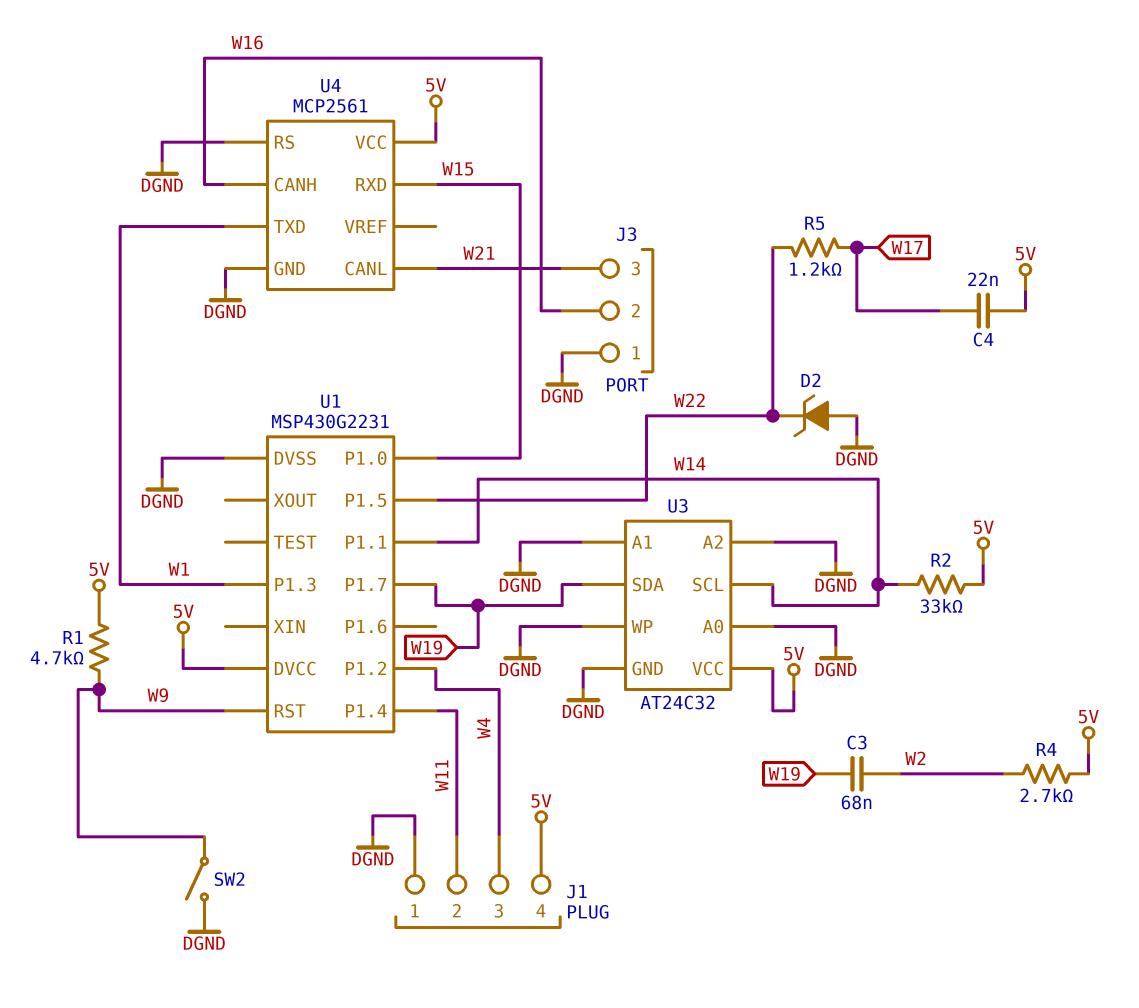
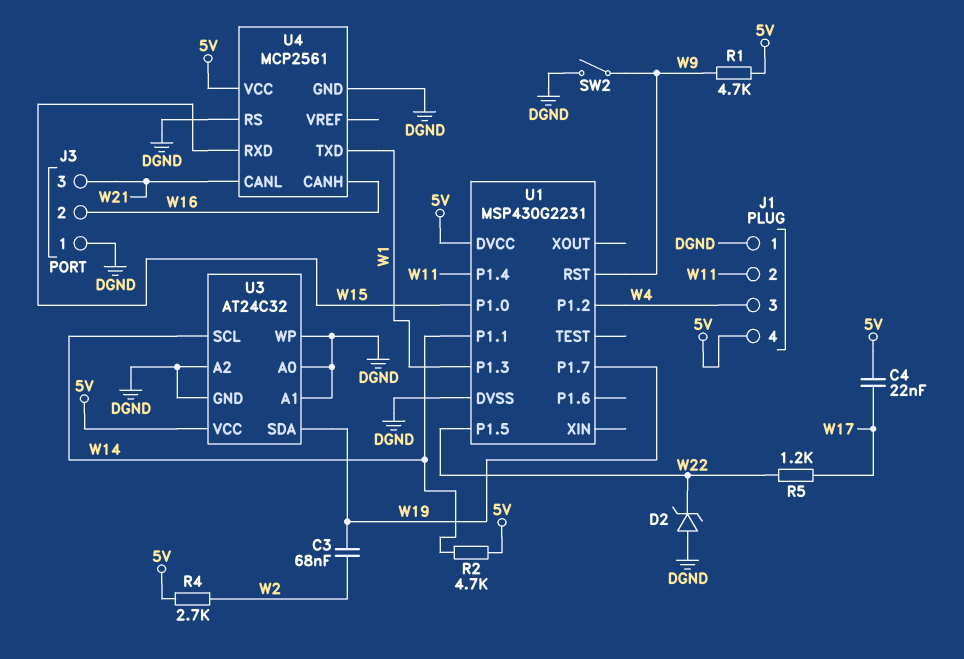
R2: 33k (5V, W14) -> 4.7k (5V, W14)

